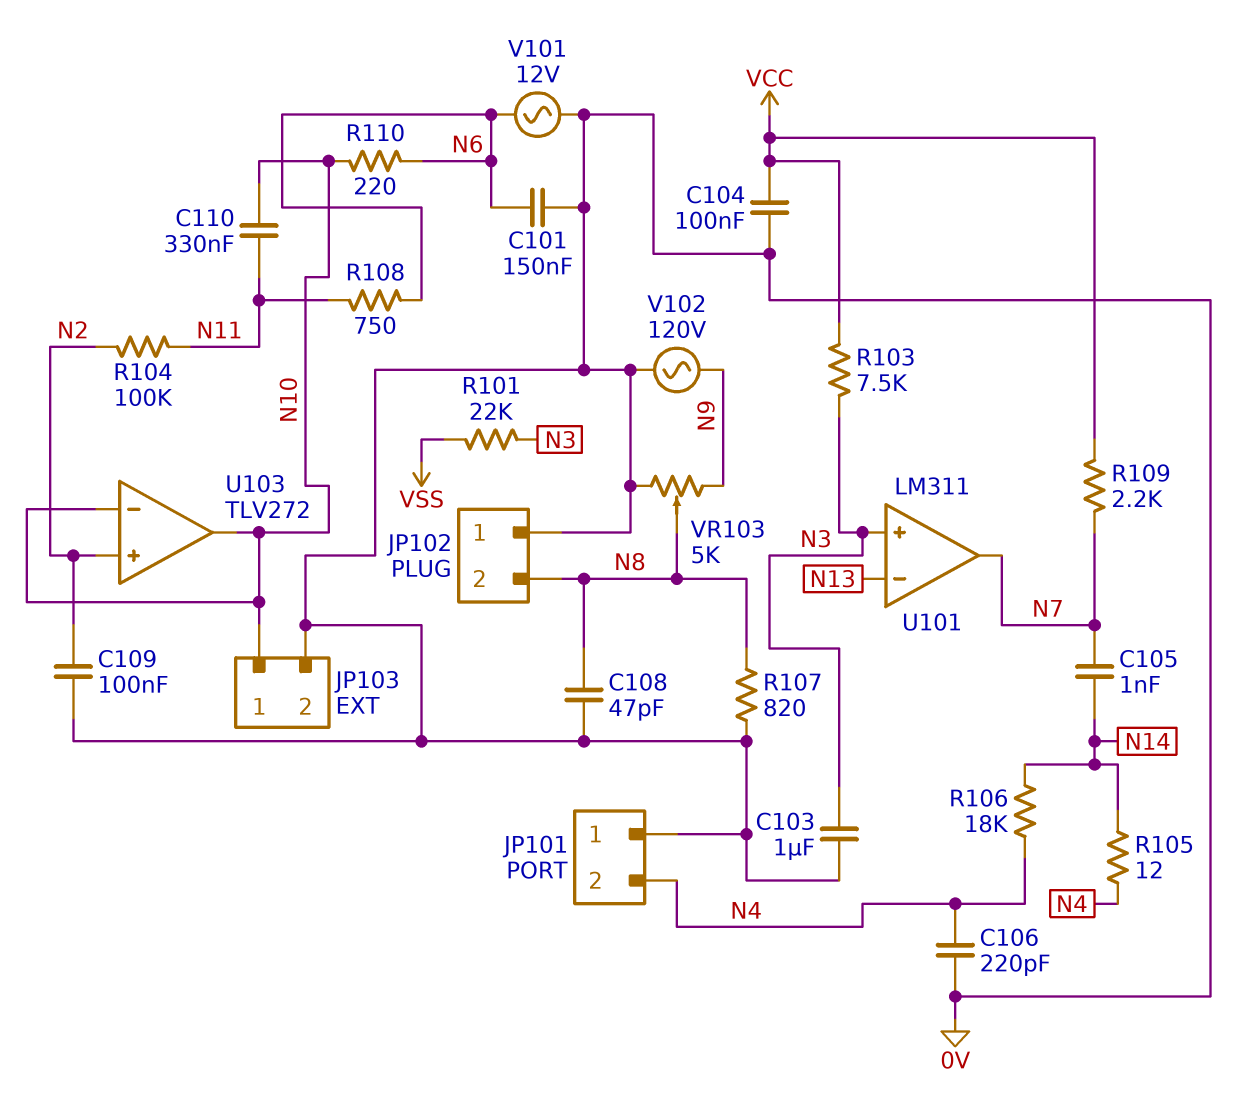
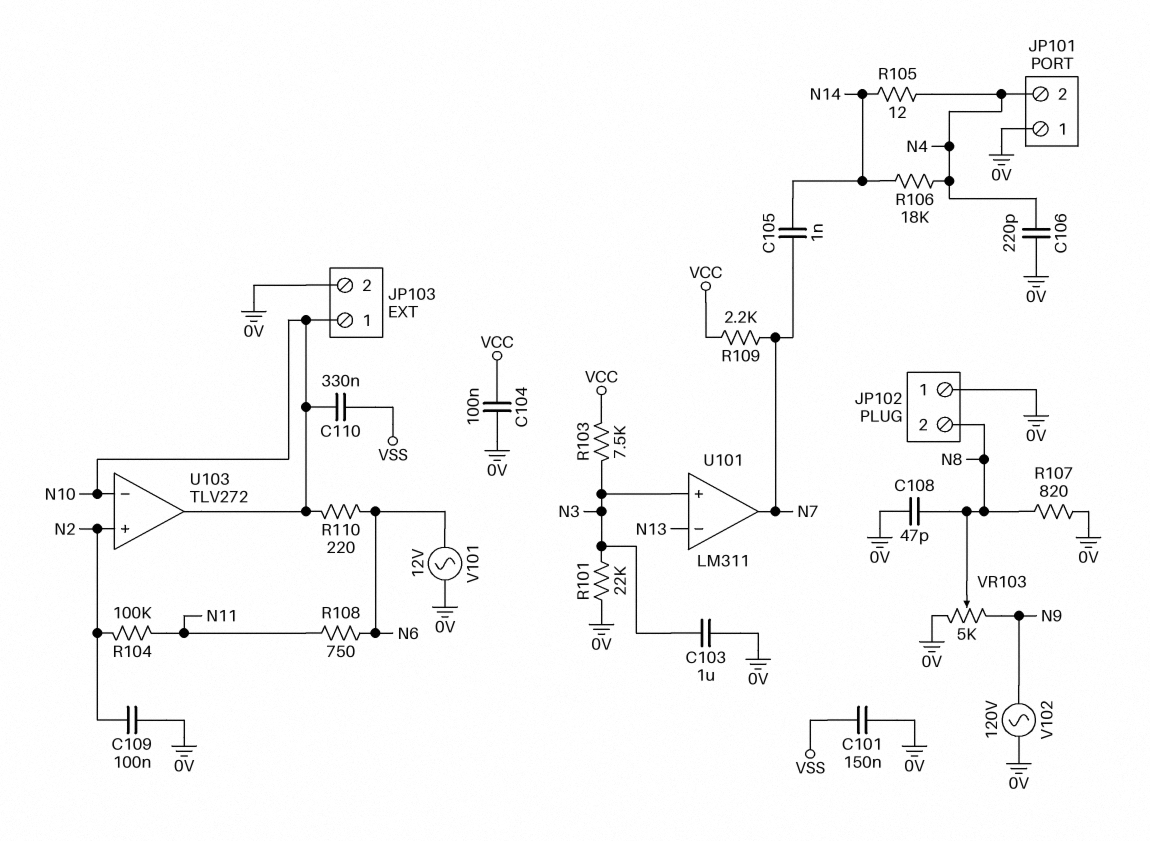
C101: 150nF (0V, N6) -> 150nF (0V, VSS)
C110: 330nF (N10, N11) -> 330nF (N10, VSS)
R101: 22k (N3, VSS) -> 22k (0V, N3)

